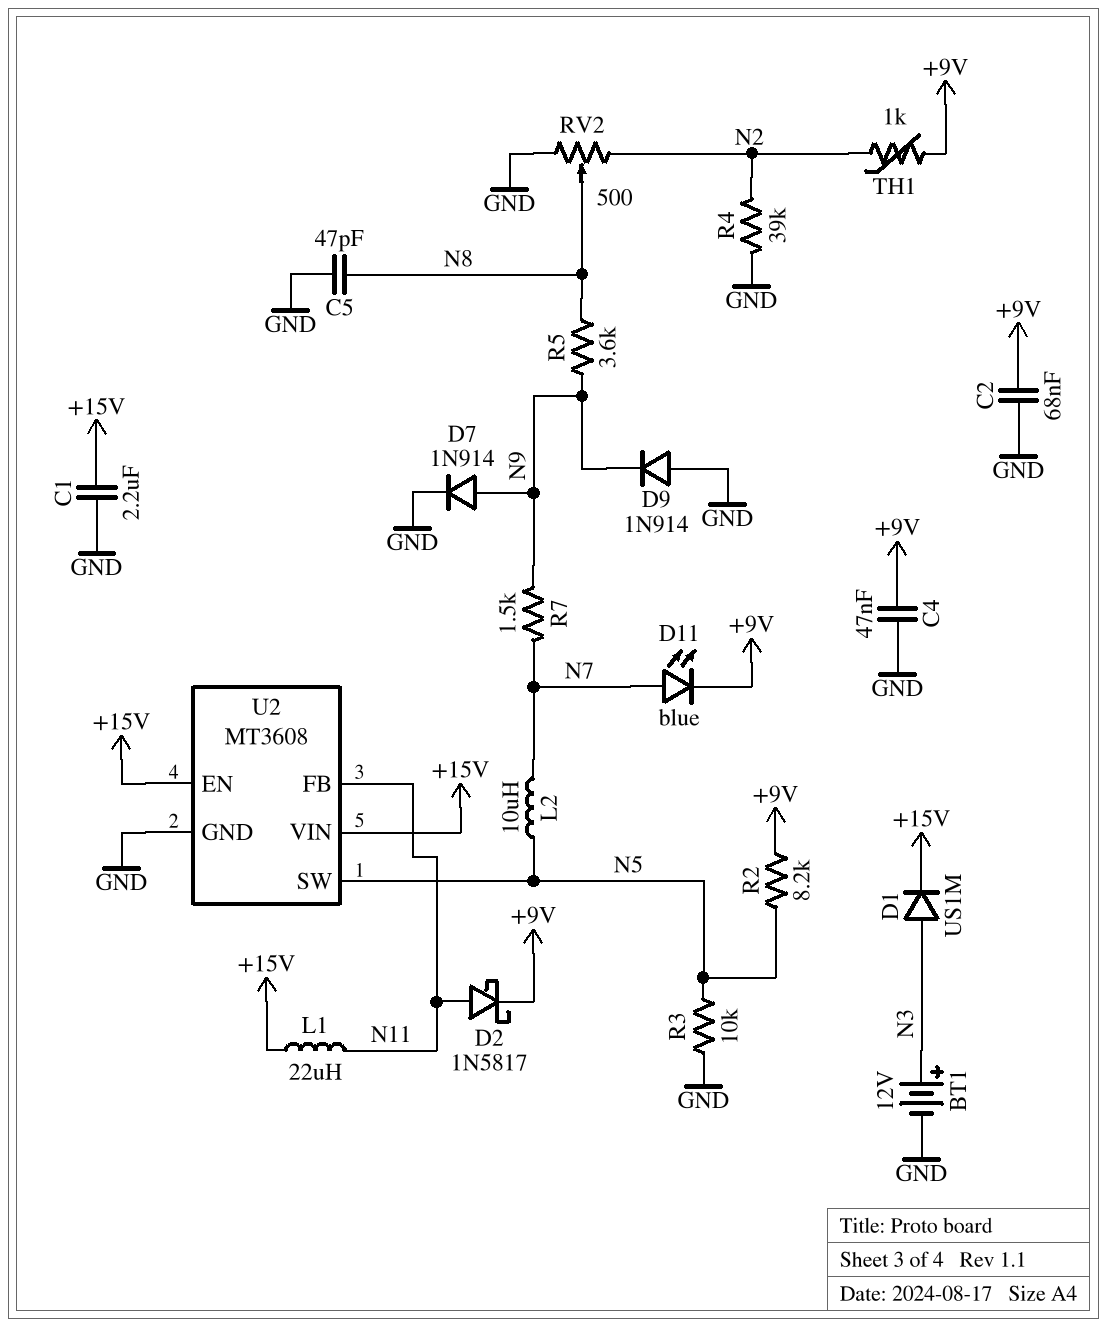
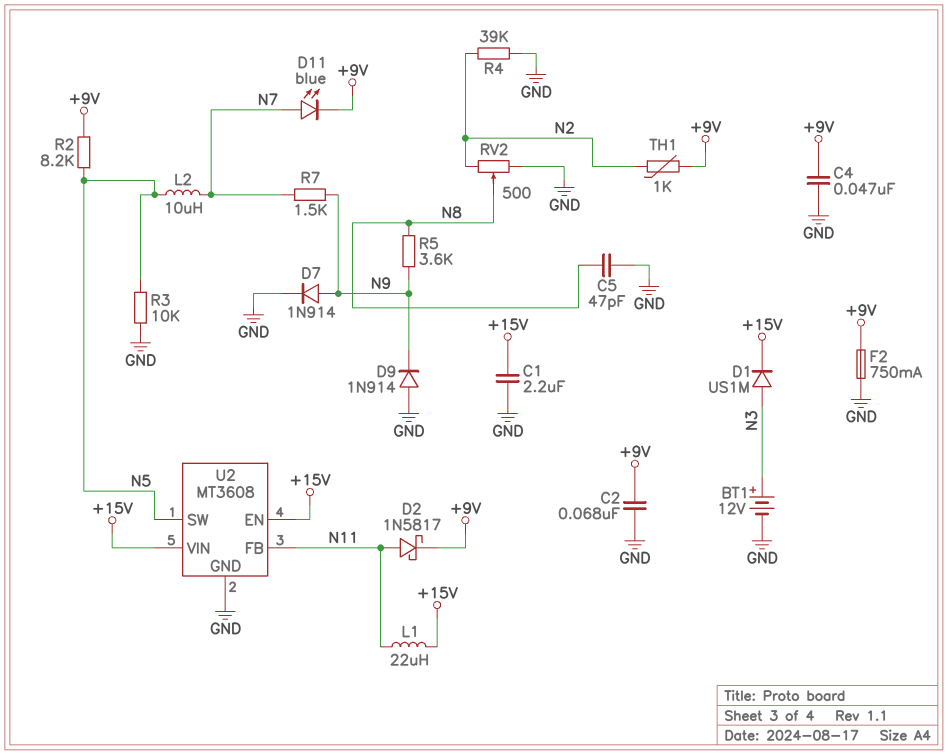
F2: none -> 750mA (+9V, GND)

